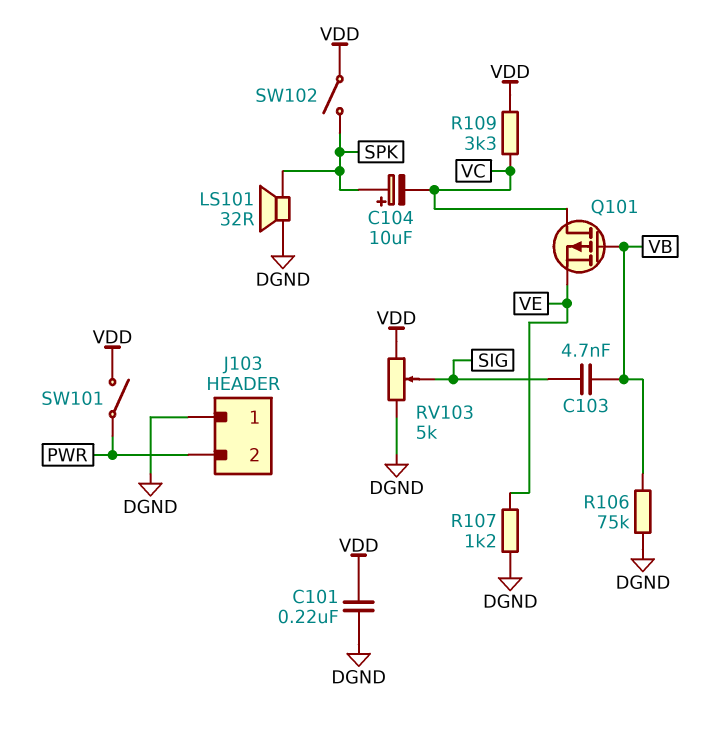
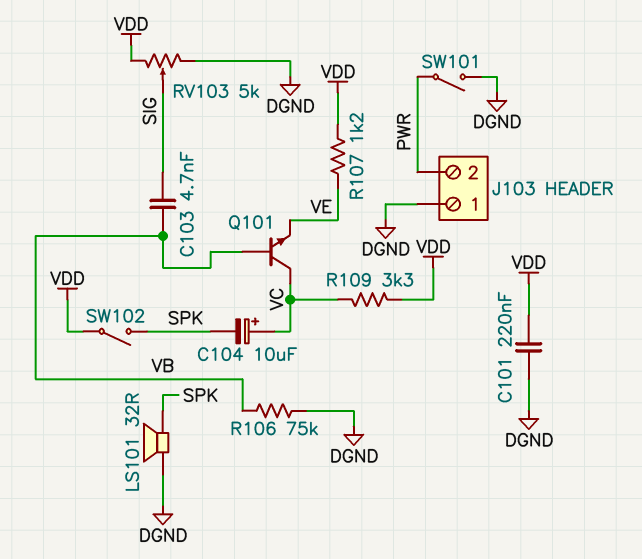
C104: 10uF (plus SPK, minus VC) -> 10uF (plus VC, minus SPK)
Q101: PMOS (G VB, D VC, S VE) -> NPN (B VB, C VC, E VE)
R107: 1.2k (DGND, VE) -> 1.2k (VDD, VE)
SW101: switch (PWR, VDD) -> switch (DGND, PWR)

